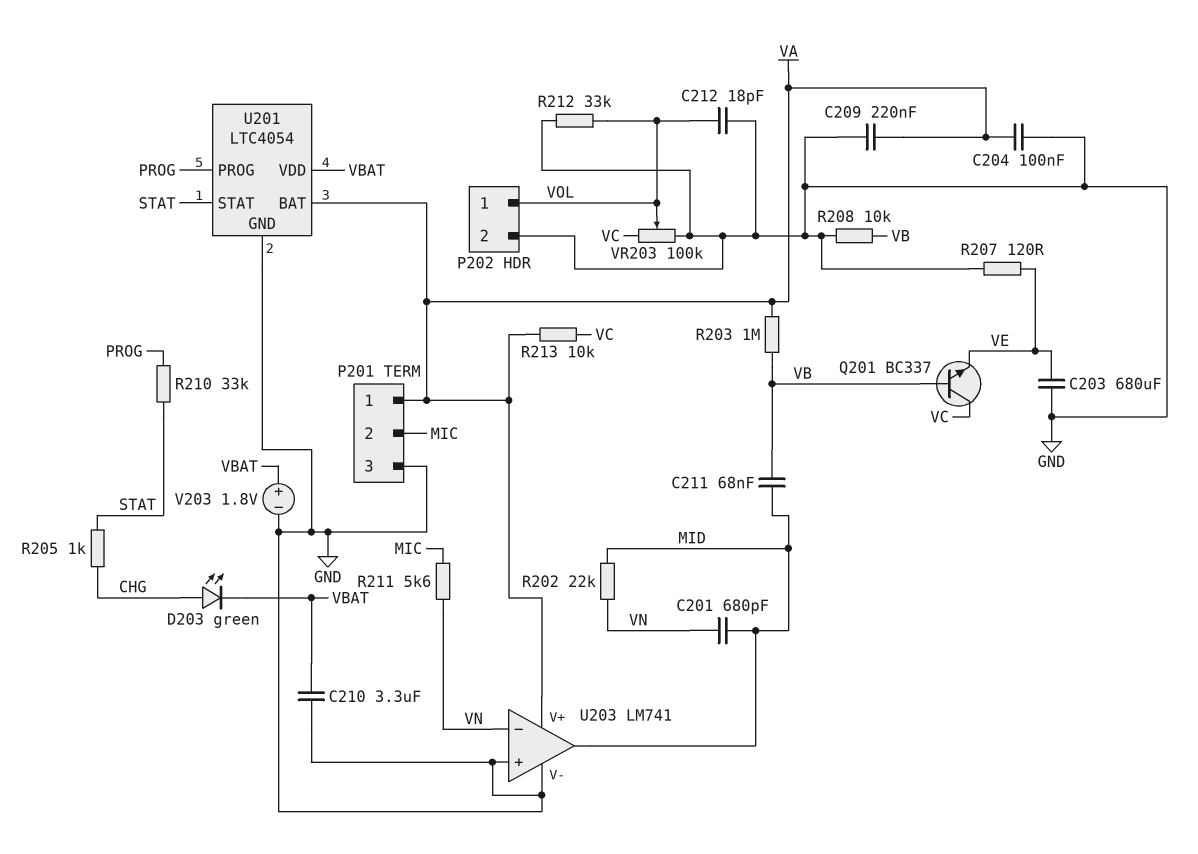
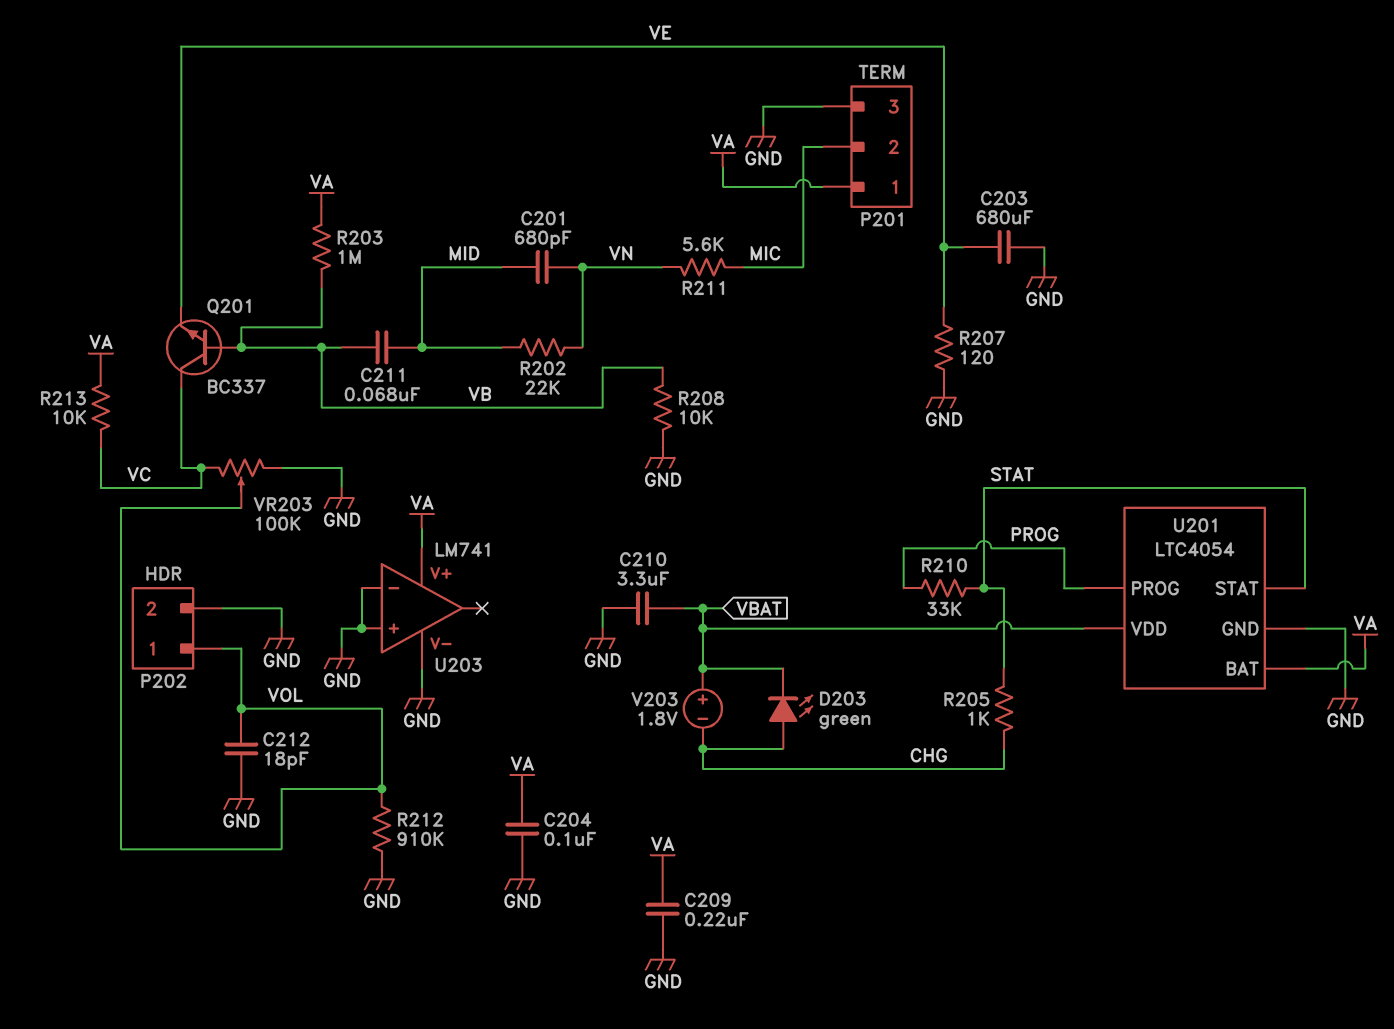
R212: 33k (GND, VOL) -> 910k (GND, VOL)
U203 pin in-: VN -> GND
U203 pin out: MID -> none
V203: 1.8V (plus VBAT, minus GND) -> 1.8V (plus VBAT, minus CHG)

